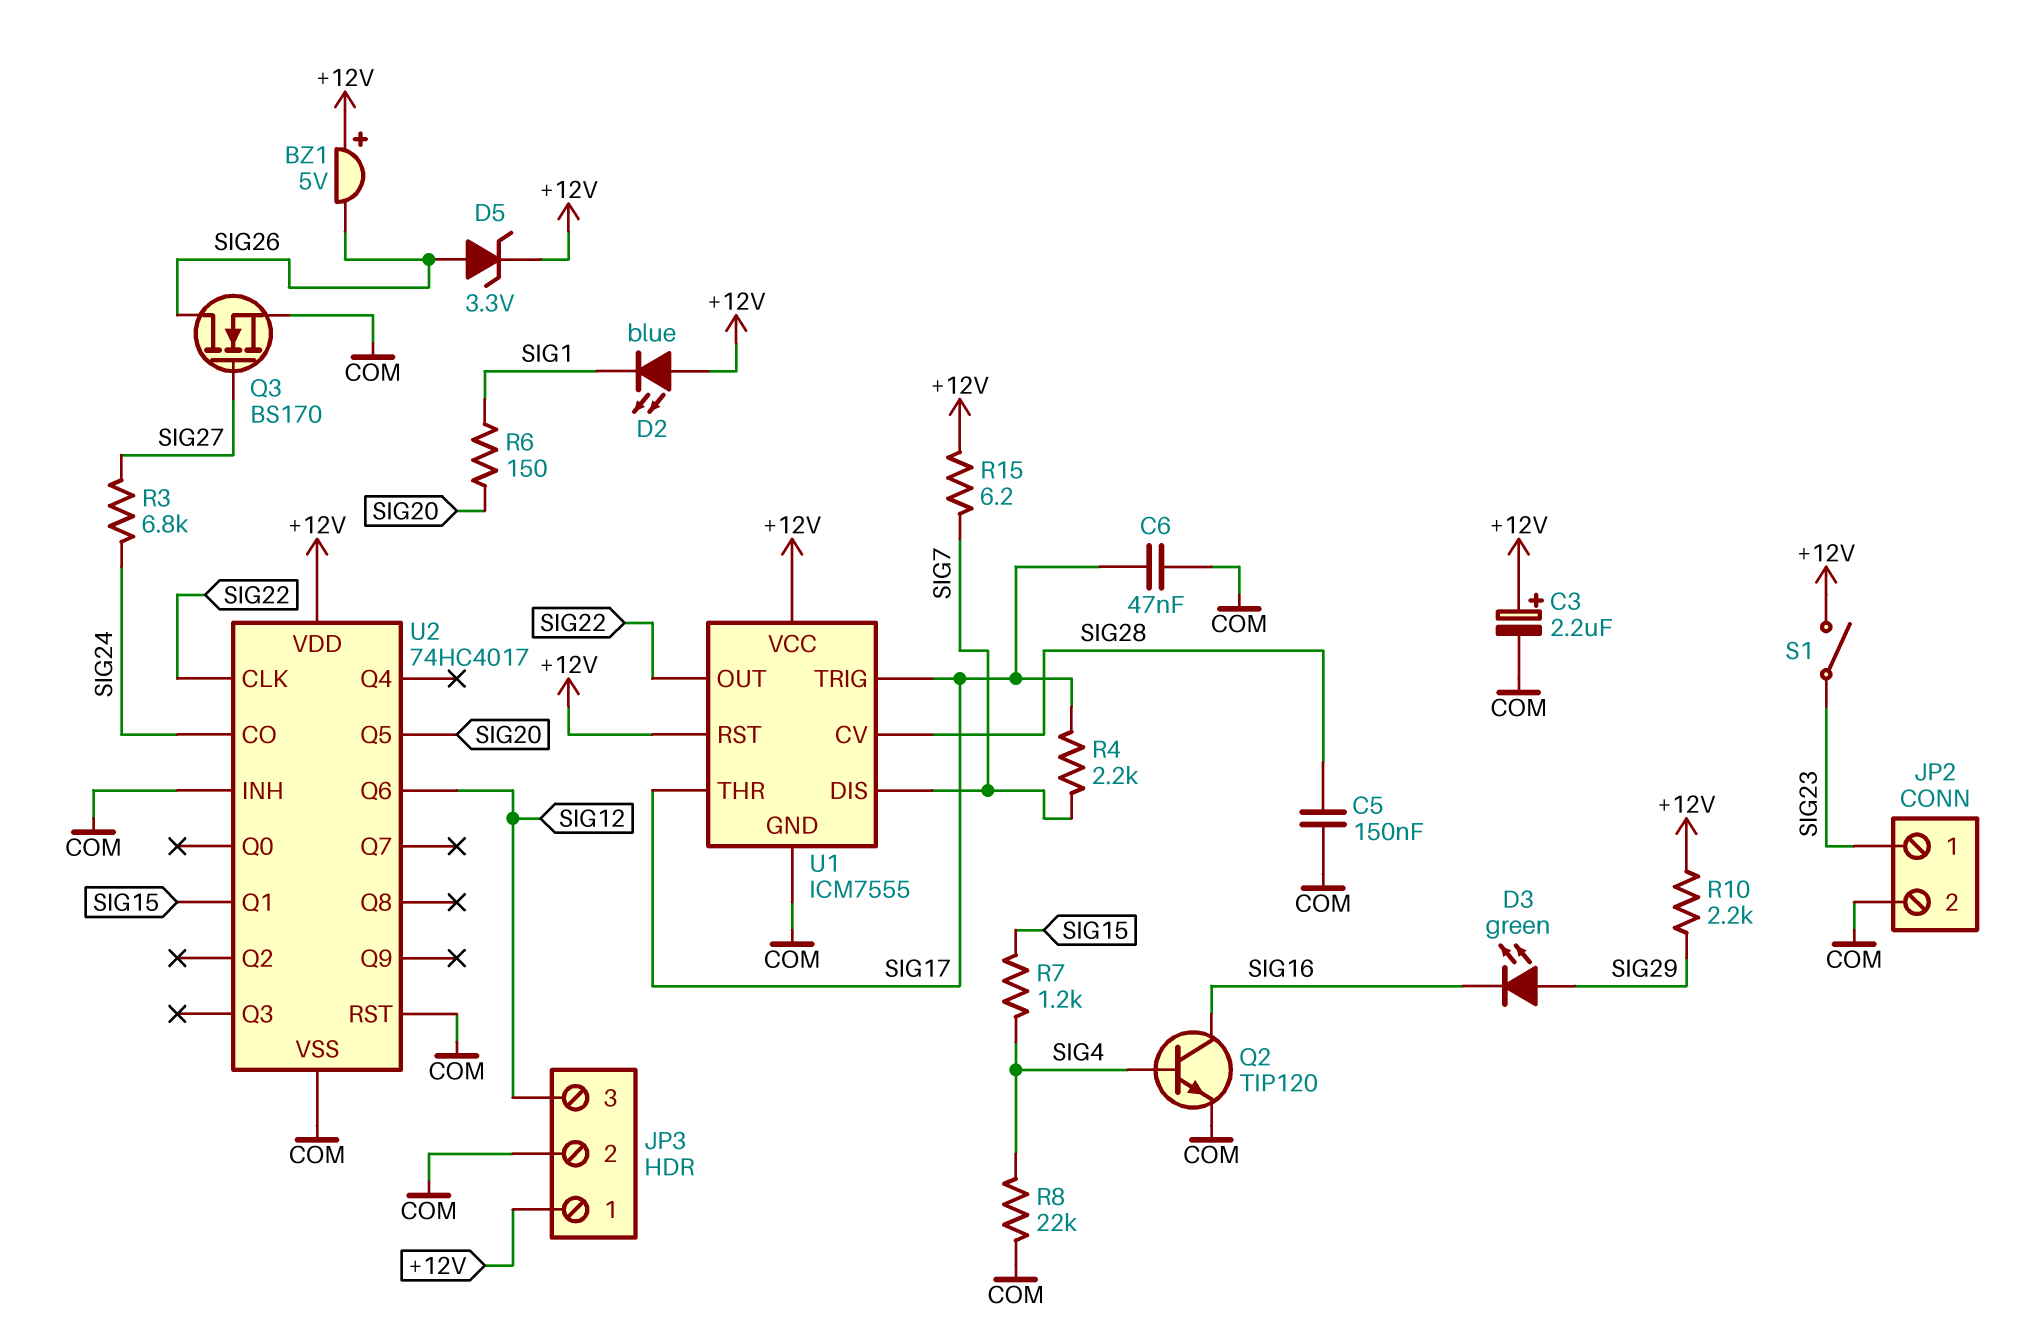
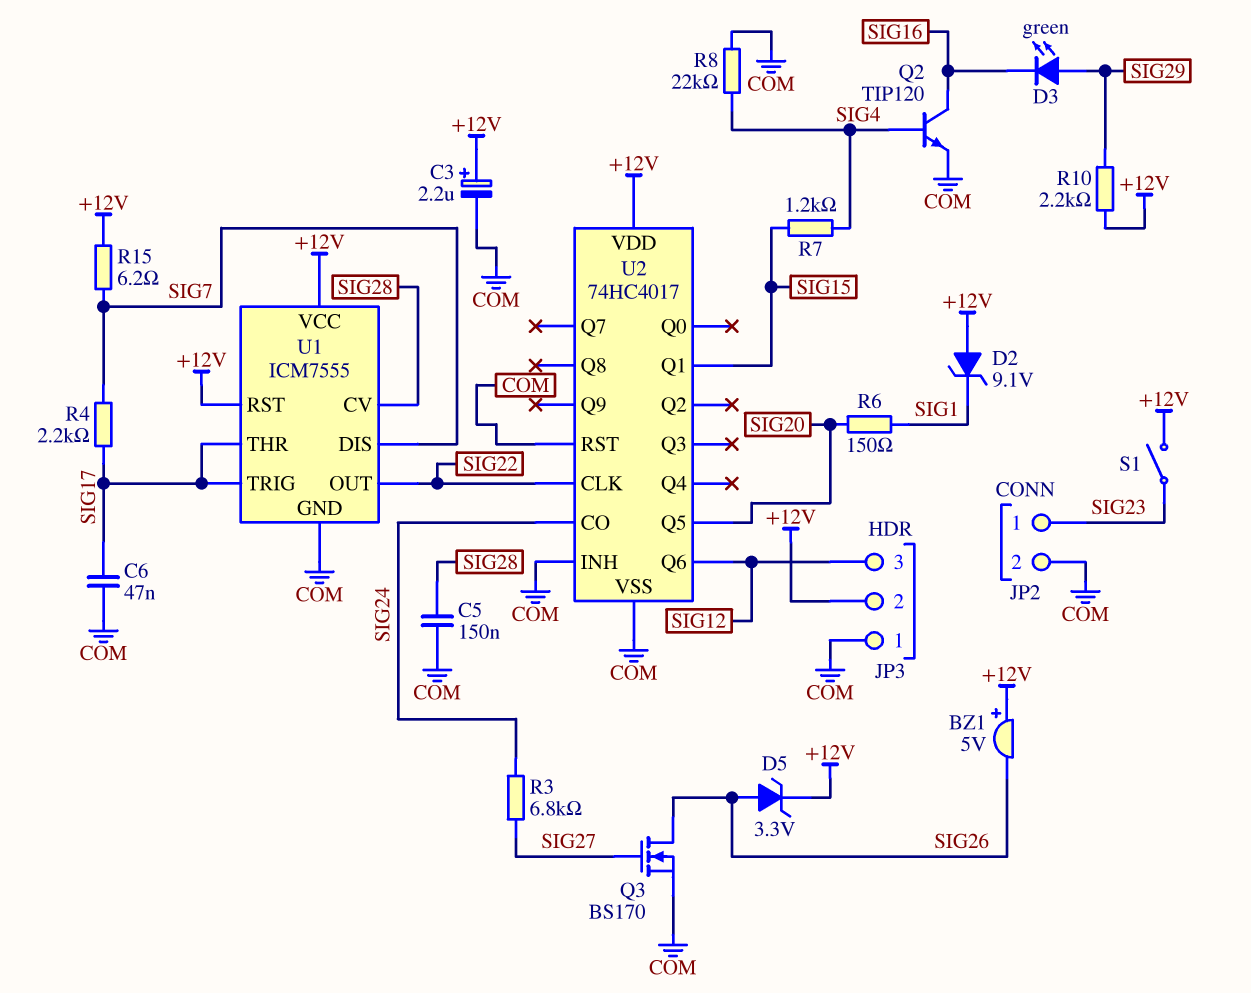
D2: LED blue (A +12V, K SIG1) -> zener 9.1V (A +12V, K SIG1)
JP3 pin 1: +12V -> COM
JP3 pin 2: COM -> +12V

